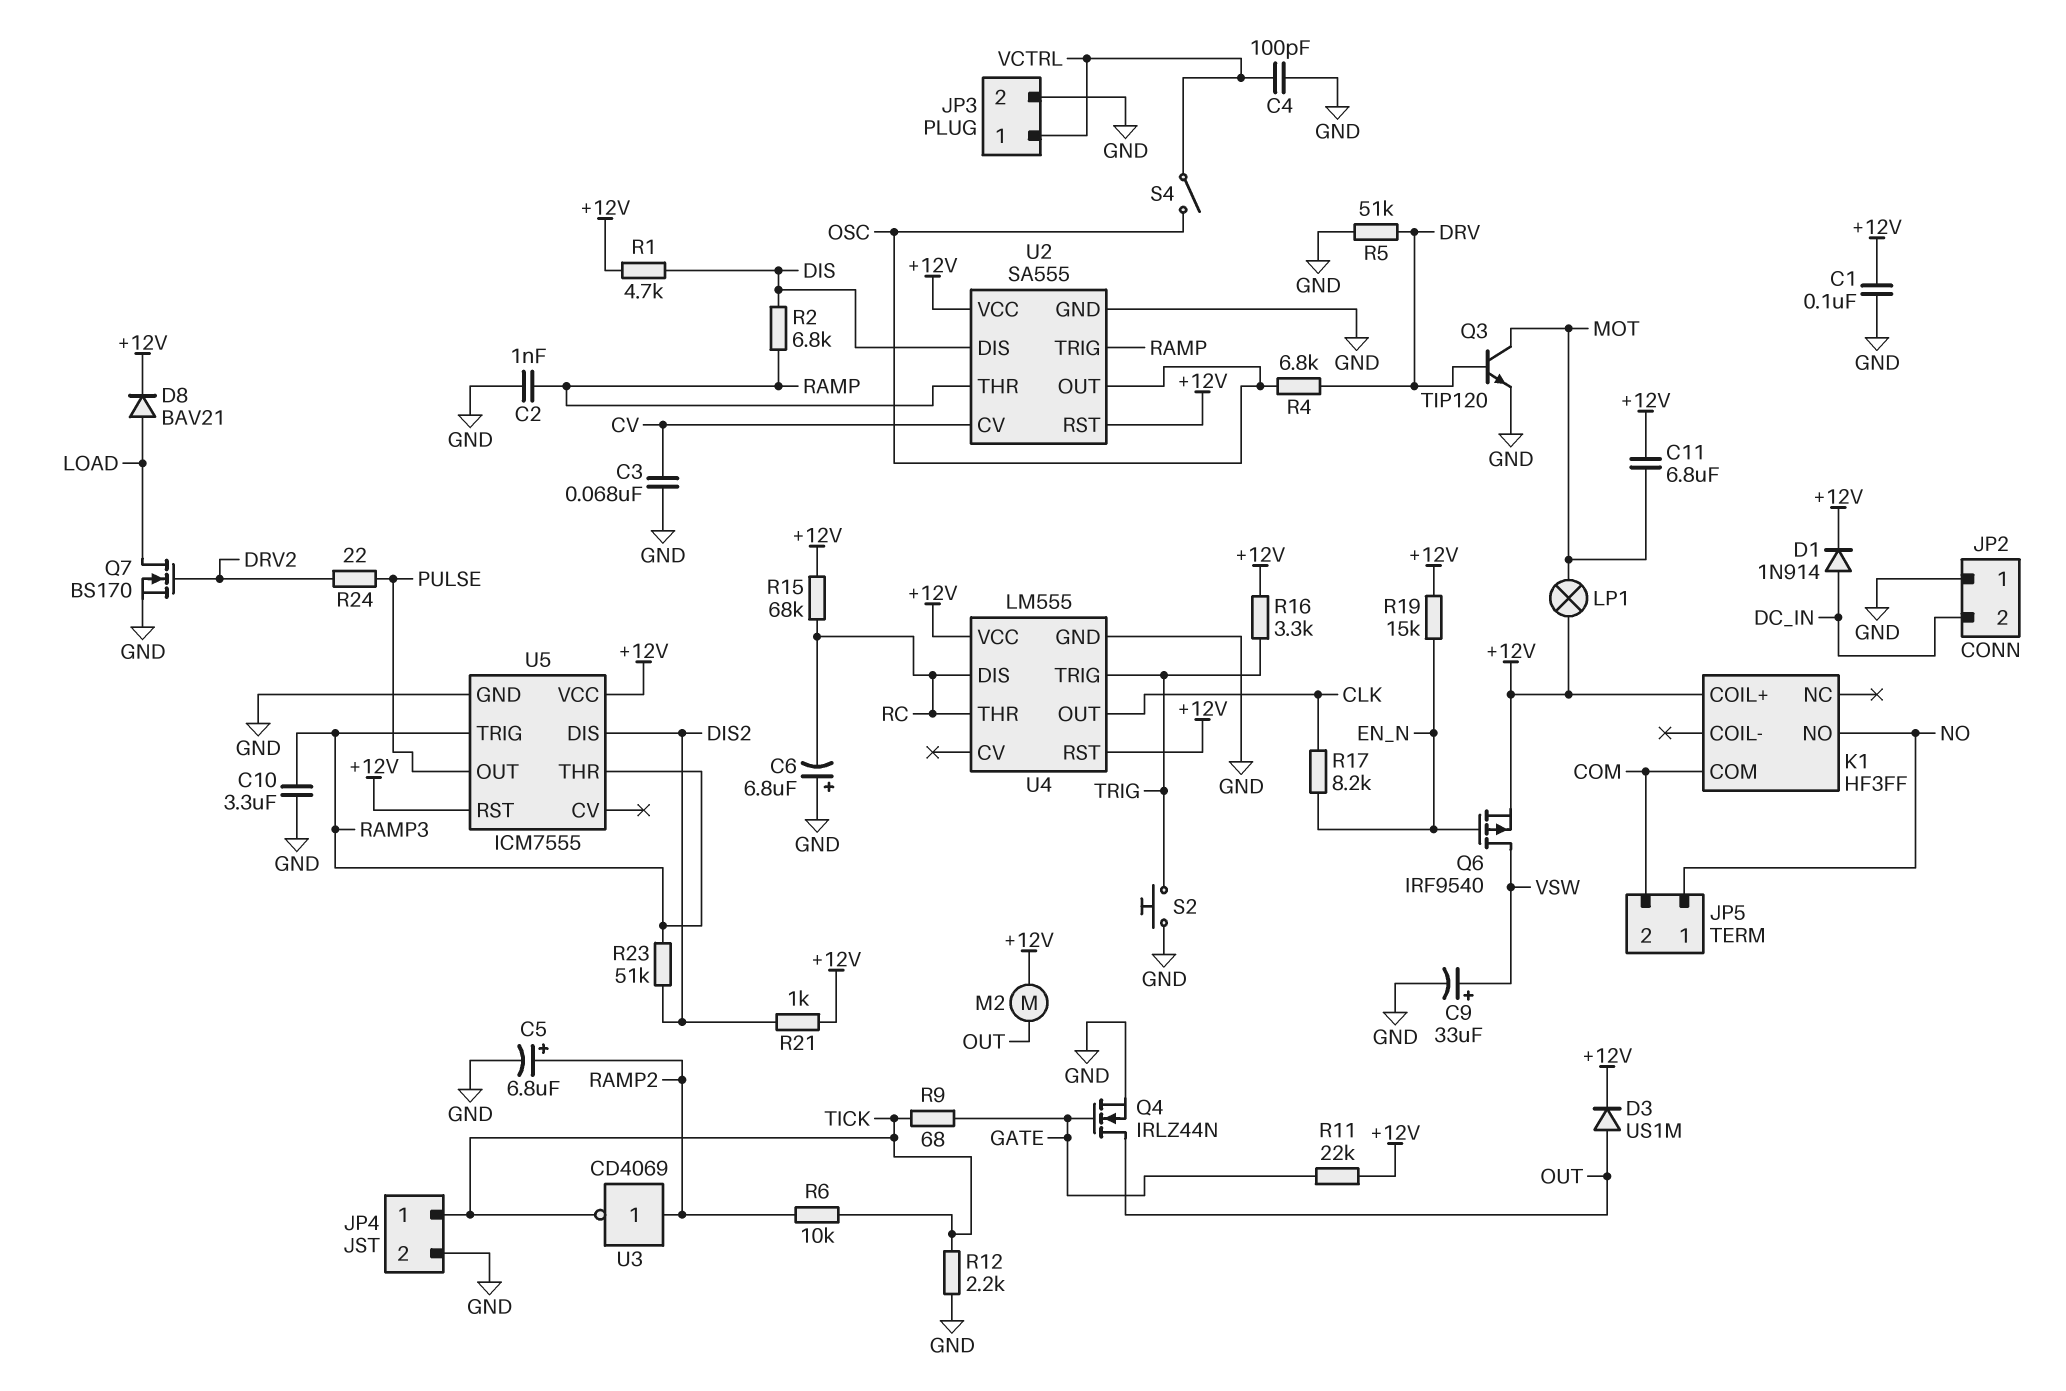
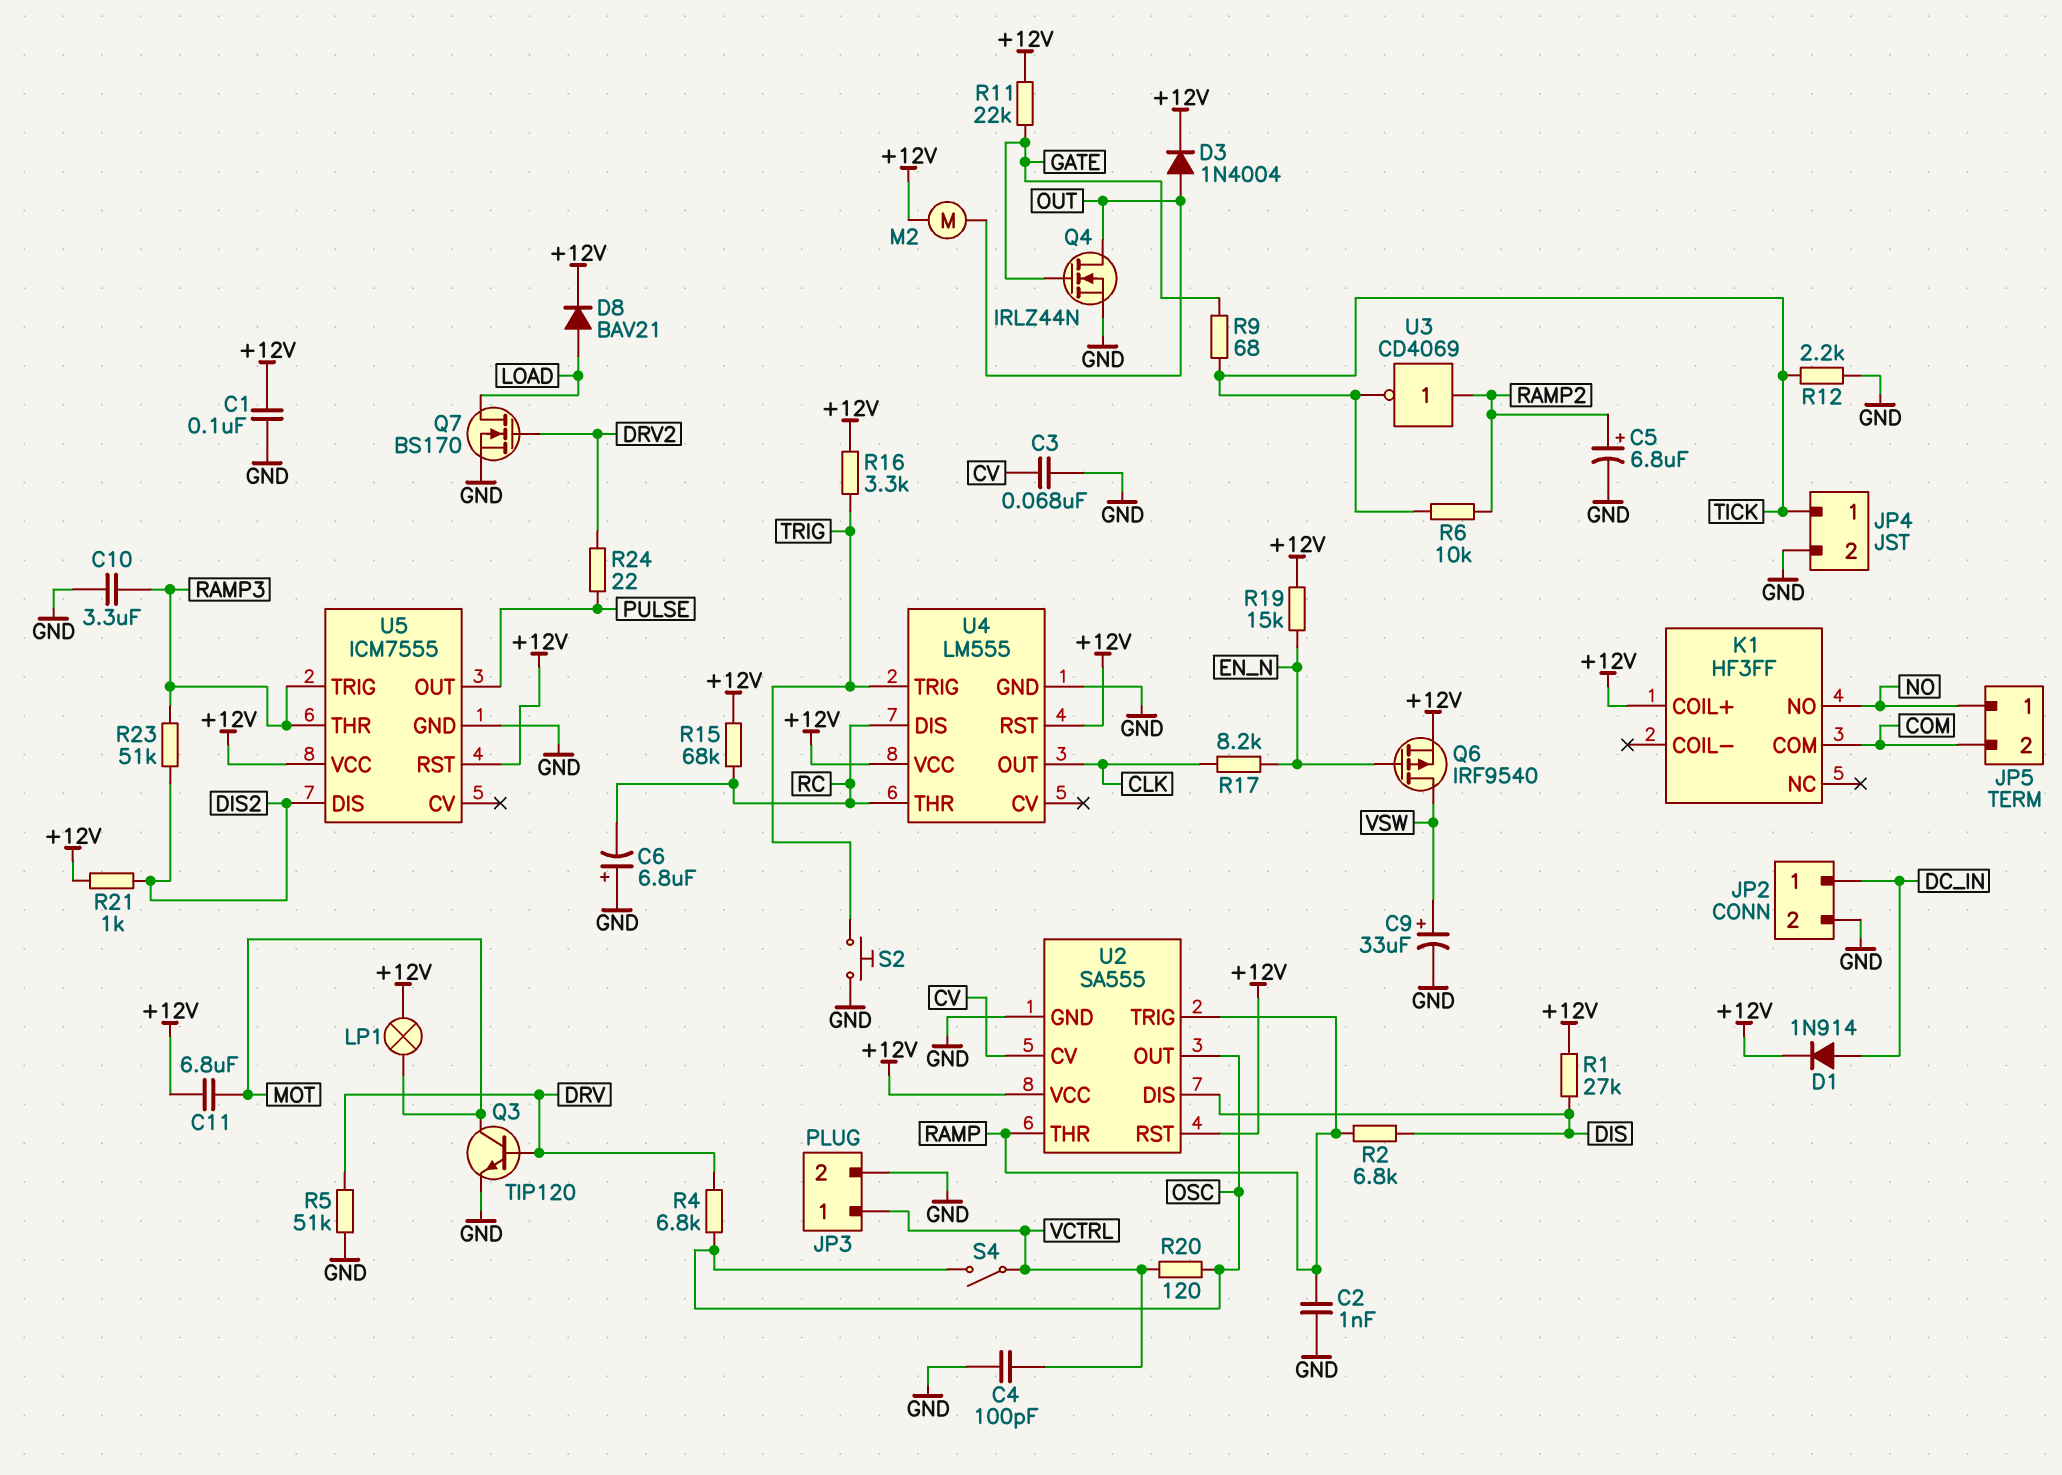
D3: diode US1M (A OUT, K +12V) -> diode 1N4004 (A OUT, K +12V)
JP2 pin 1: GND -> DC_IN
JP2 pin 2: DC_IN -> GND
R1: 4.7k (+12V, DIS) -> 27k (+12V, DIS)
R20: none -> 120 (OSC, VCTRL)

